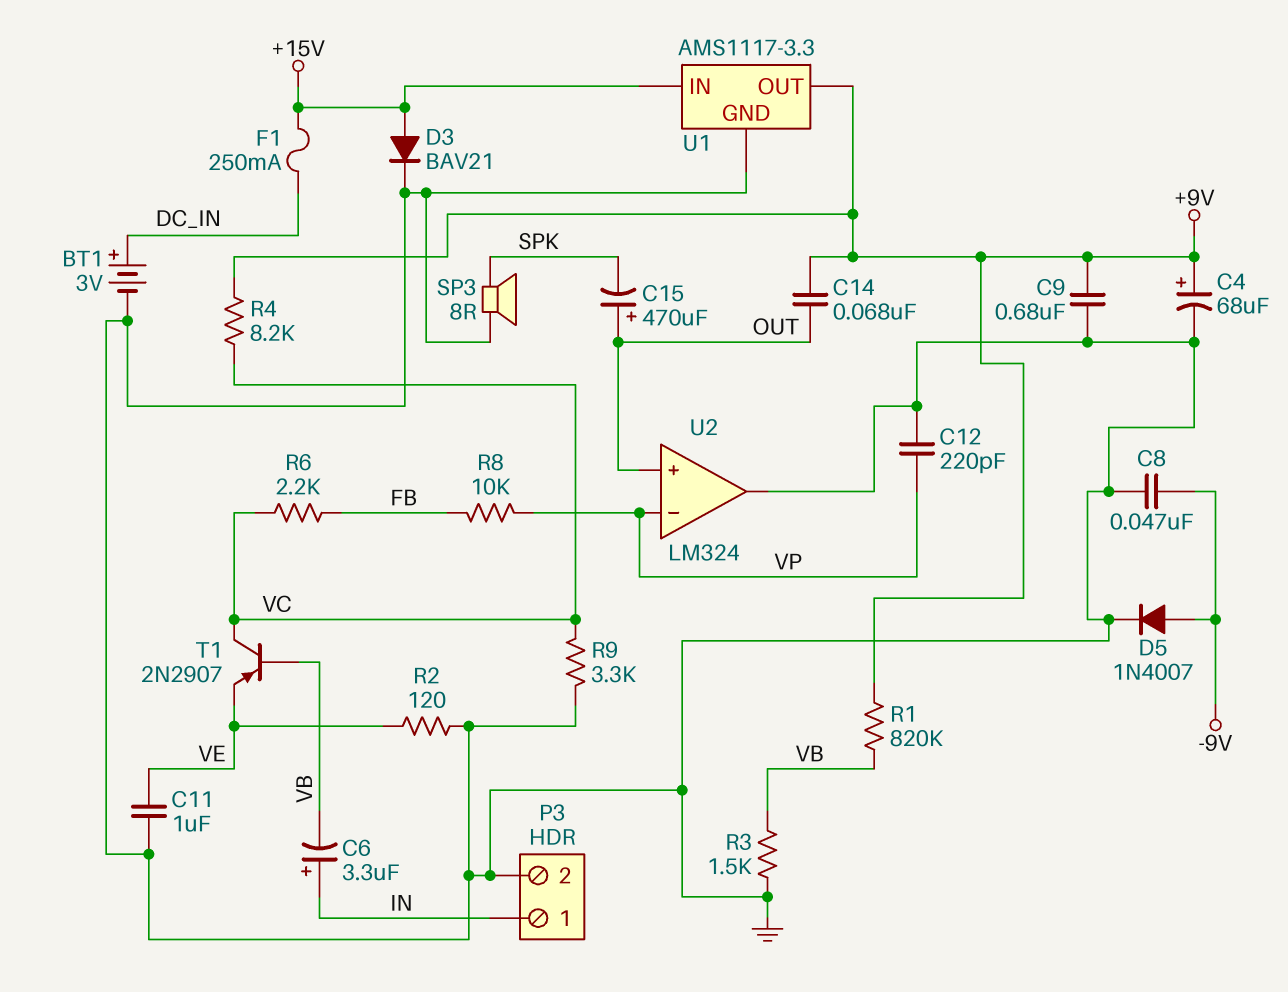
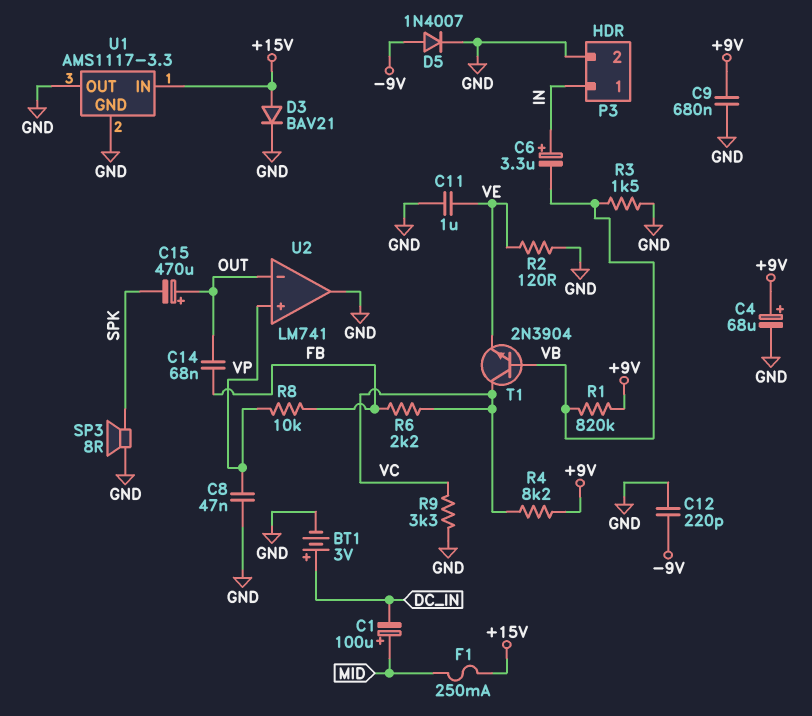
C1: none -> 100uF (plus MID, minus DC_IN)
C8: 47nF (-9V, GND) -> 47nF (GND, VP)
C12: 220pF (GND, VP) -> 220pF (-9V, GND)
C14: 68nF (+9V, OUT) -> 68nF (FB, OUT)
F1: 250mA (+15V, DC_IN) -> 250mA (+15V, MID)
T1: PNP 2N2907 (B VB, C VC, E VE) -> NPN 2N3904 (B VB, C VC, E VE)
U1 pin OUT: +9V -> GND
U2: LM324 -> LM741
U2 pin in+: OUT -> VP
U2 pin in-: VP -> OUT

